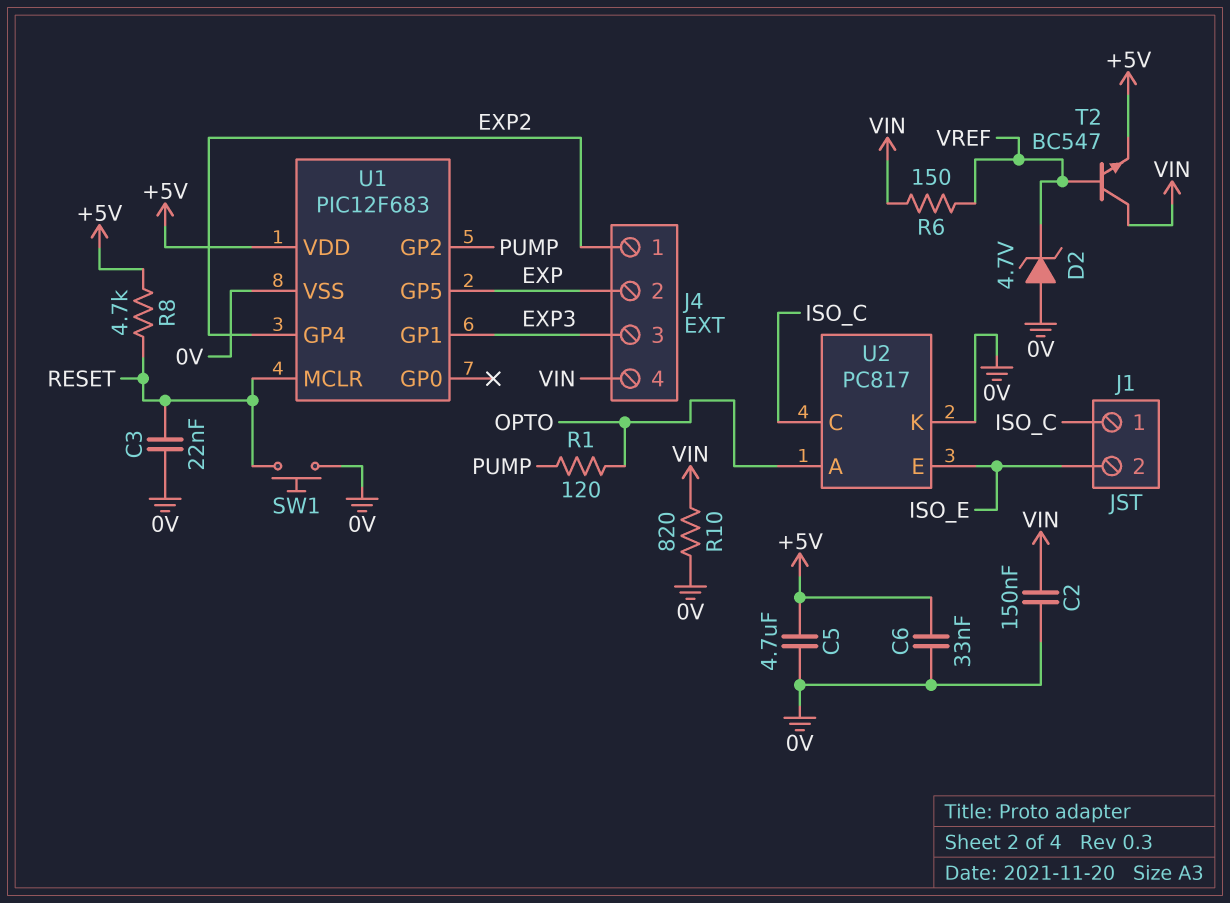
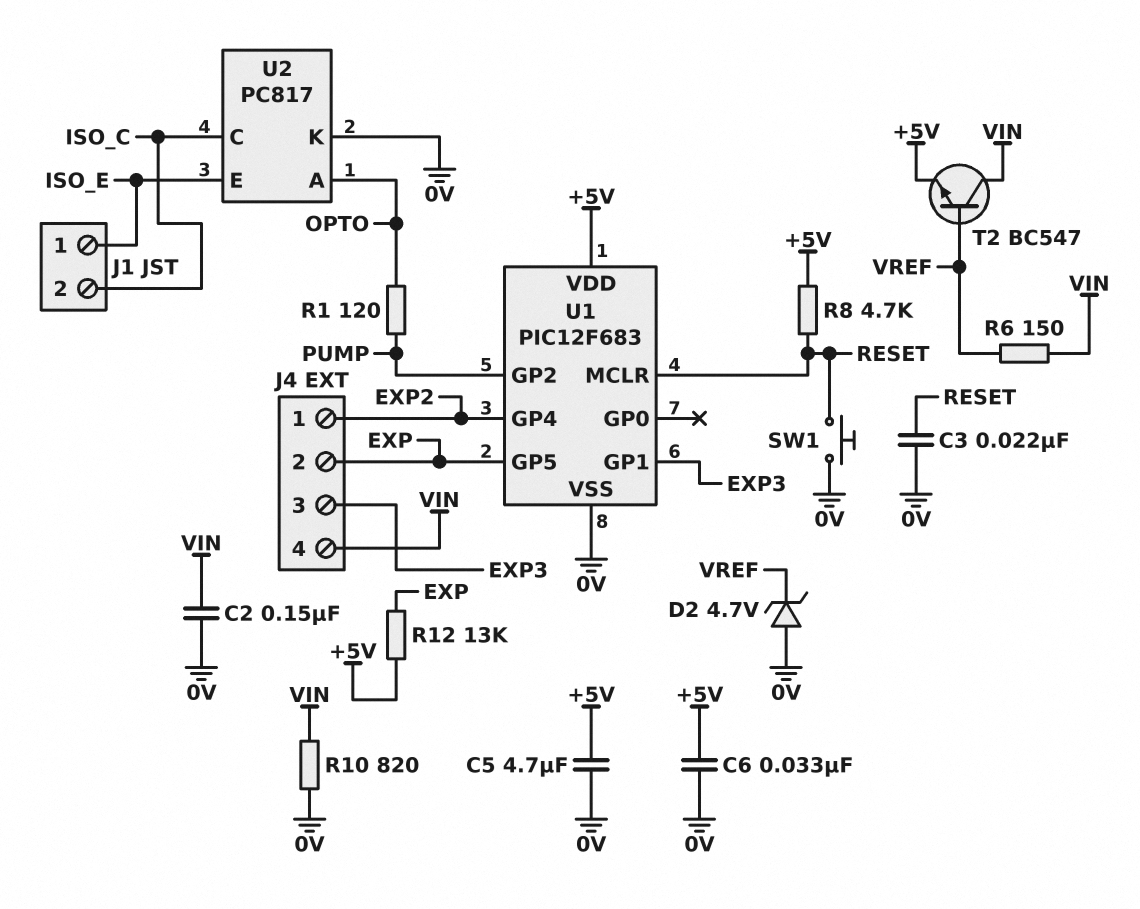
J1 pin 1: ISO_C -> ISO_E
J1 pin 2: ISO_E -> ISO_C
R12: none -> 13k (+5V, EXP)

